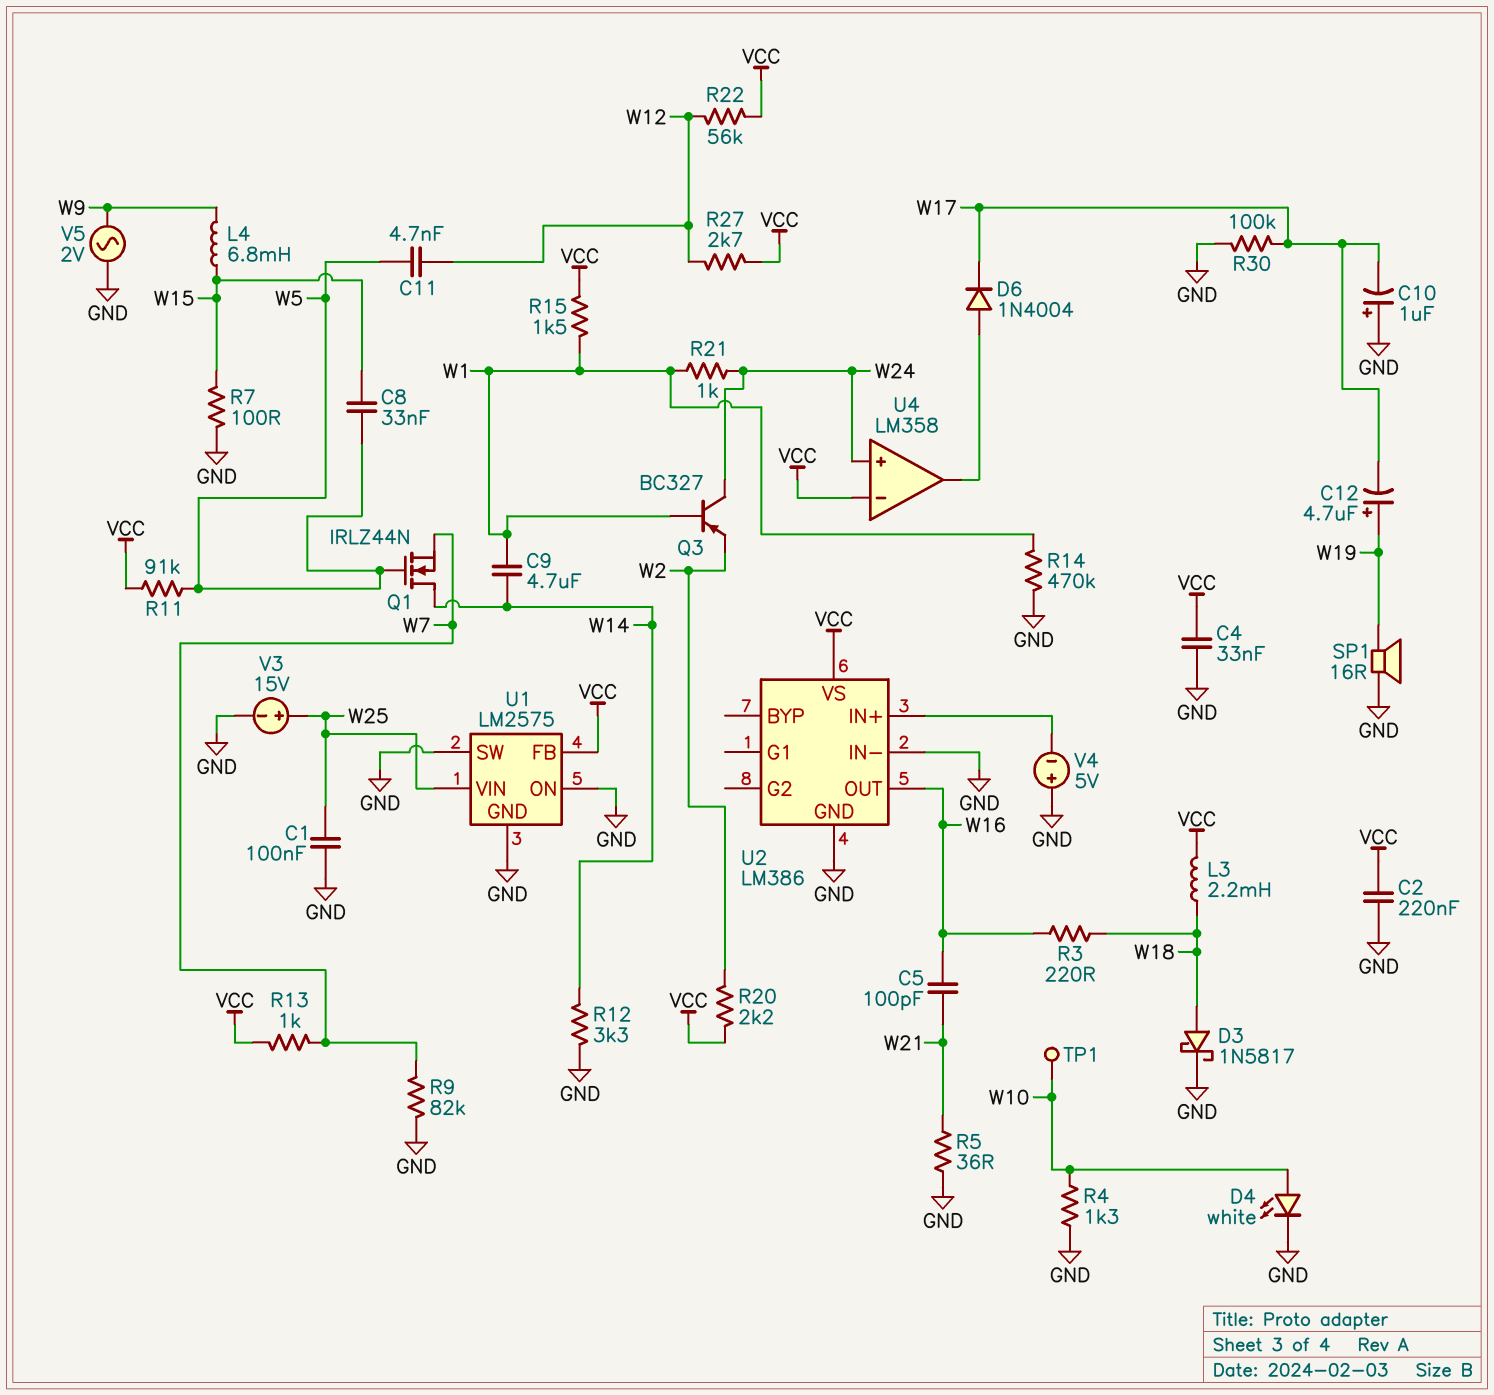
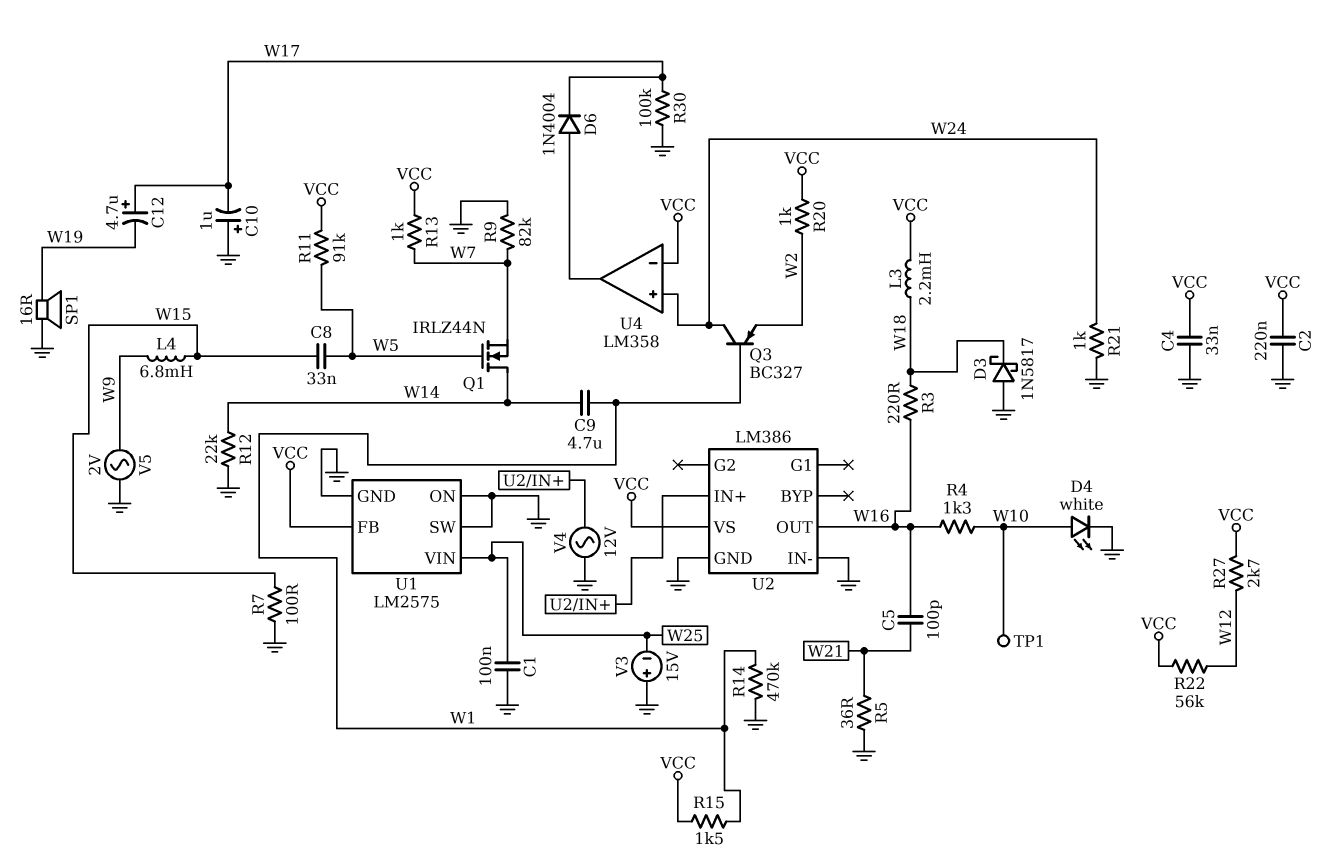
C11: 4.7nF (W5, W12) -> none
C12: 4.7uF (plus W19, minus W17) -> 4.7uF (plus W17, minus W19)
D3: schottky 1N5817 (A W18, K GND) -> schottky 1N5817 (A GND, K W18)
R4: 1.3k (GND, W10) -> 1.3k (W10, W16)
R12: 3.3k (GND, W14) -> 22k (GND, W14)
R20: 2.2k (VCC, W2) -> 1k (VCC, W2)
R21: 1k (W1, W24) -> 1k (GND, W24)
V3: 15V (plus W25, minus GND) -> 15V (plus GND, minus W25)
V4: 5V (plus GND, minus U2/IN+) -> AC 12V (GND, U2/IN+)

